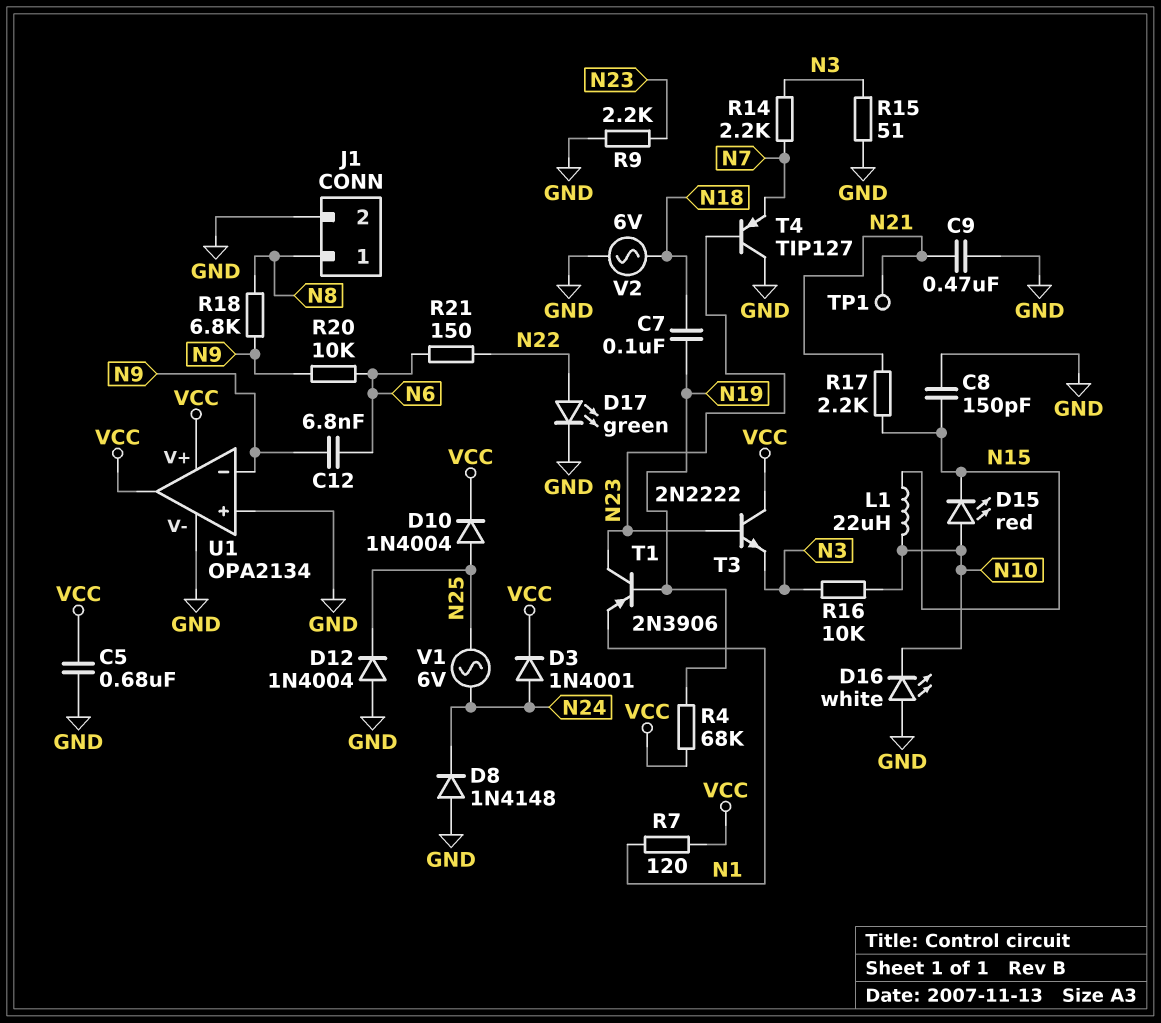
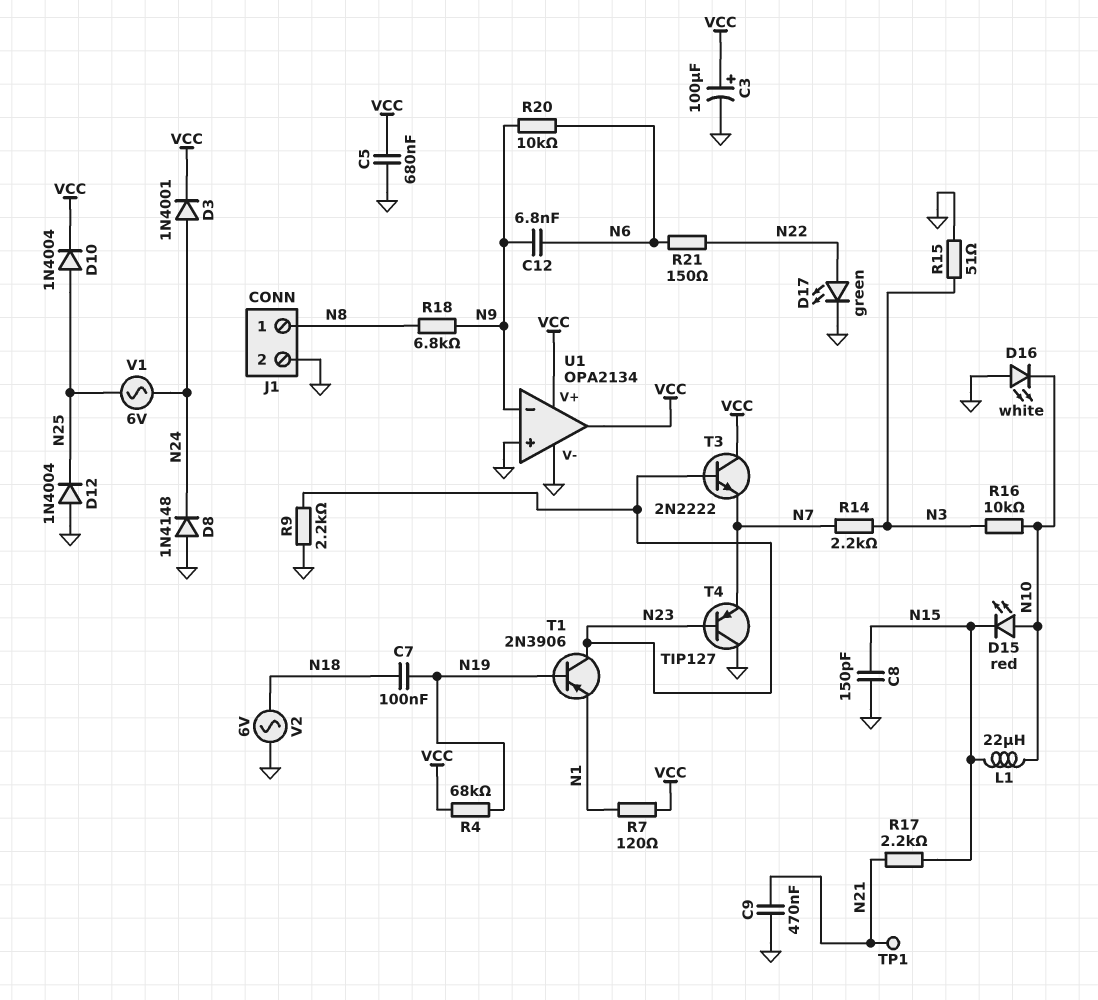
C3: none -> 100uF (plus VCC, minus GND)
T3: NPN 2N2222 (B N23, C VCC, E N3) -> NPN 2N2222 (B N23, C VCC, E N7)

